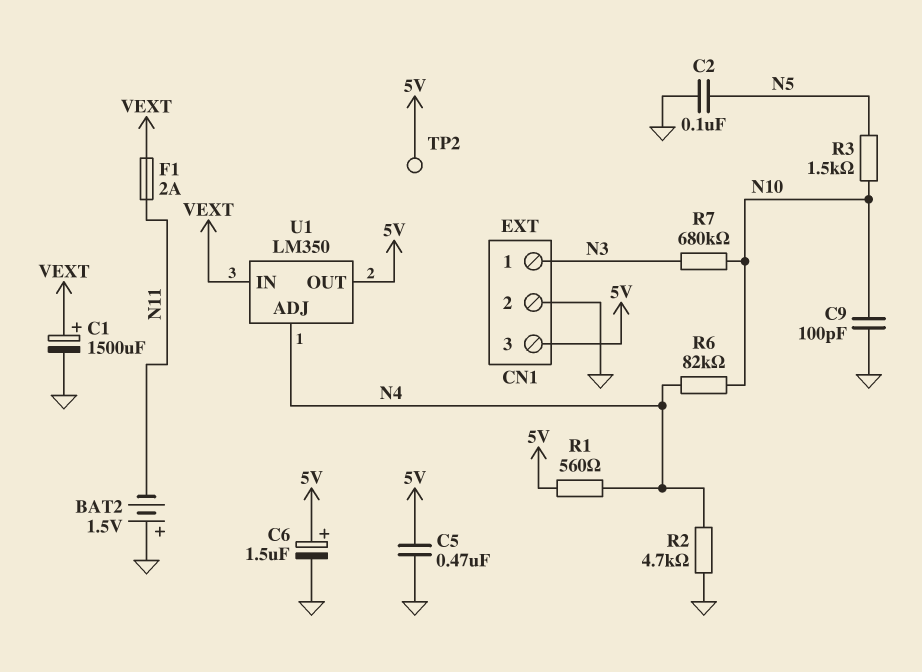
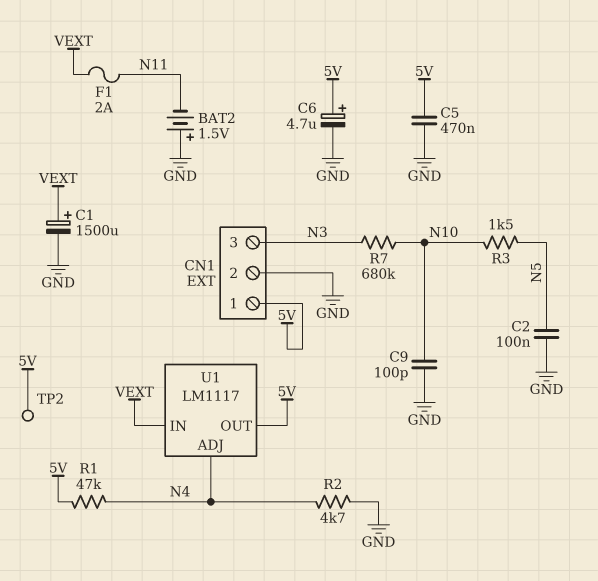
C6: 1.5uF (plus 5V, minus GND) -> 4.7uF (plus 5V, minus GND)
CN1 pin 1: N3 -> 5V
CN1 pin 3: 5V -> N3
R1: 560 (5V, N4) -> 47k (5V, N4)
R6: 82k (N4, N10) -> none
U1: LM350 -> LM1117

